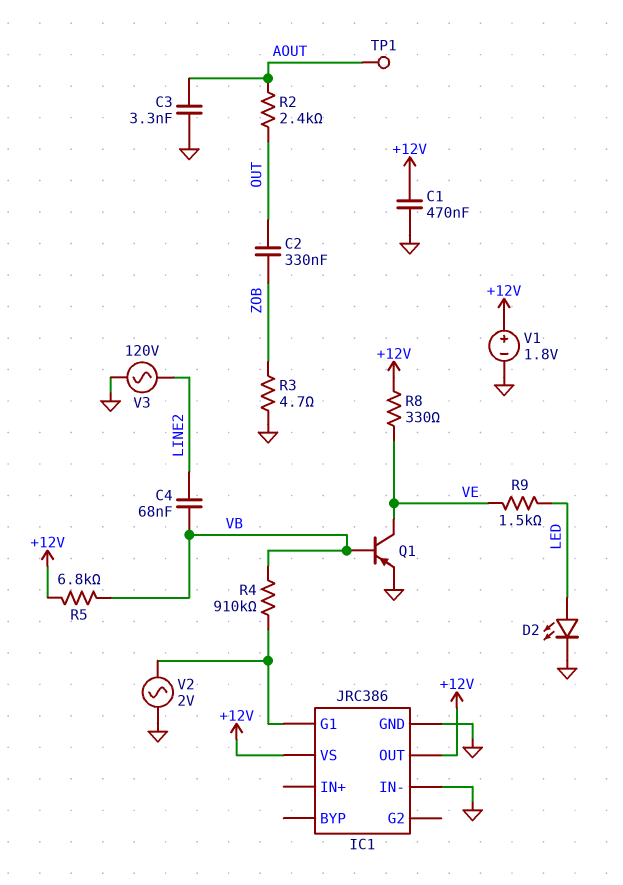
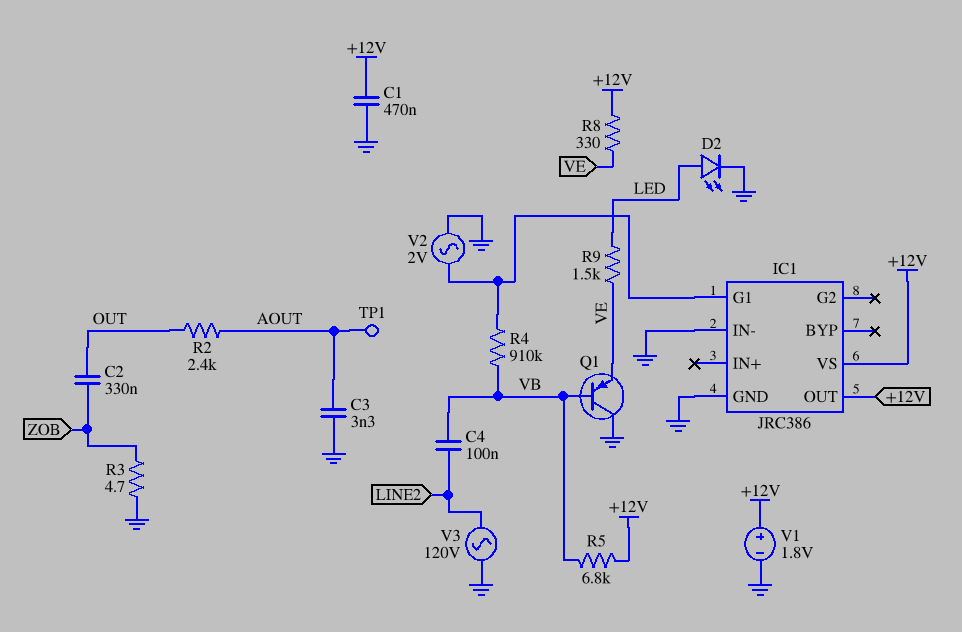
C4: 68nF (LINE2, VB) -> 100nF (LINE2, VB)
Q1: PNP (B VB, C VE, E GND) -> PNP (B VB, C GND, E VE)

